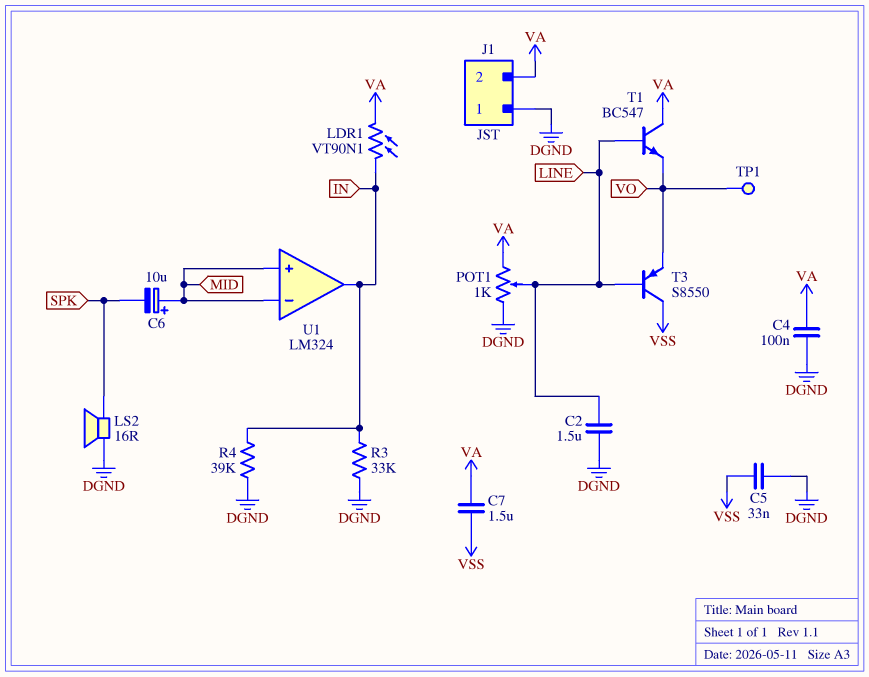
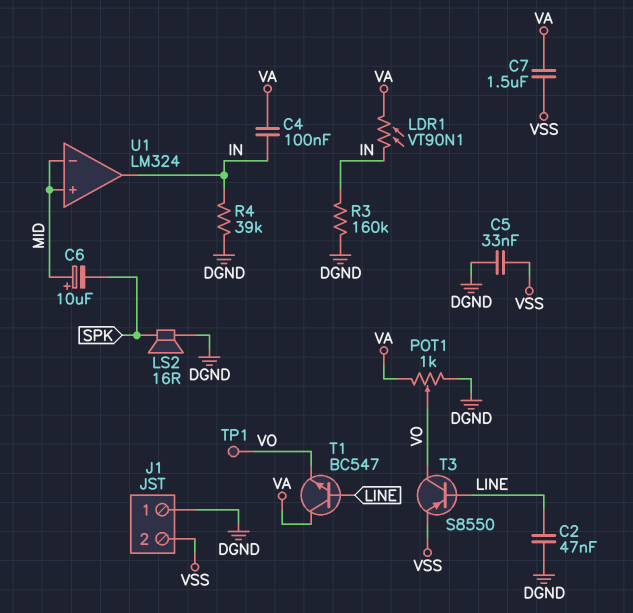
C2: 1.5uF (DGND, LINE) -> 47nF (DGND, LINE)
C4: 100nF (DGND, VA) -> 100nF (IN, VA)
J1 pin 2: VA -> VSS
POT1: 1k (DGND, VA, wiper LINE) -> 1k (DGND, VA, wiper VO)
R3: 33k (DGND, IN) -> 160k (DGND, IN)
T3: PNP S8550 (B LINE, C VSS, E VO) -> PNP S8550 (B LINE, C VO, E VSS)

